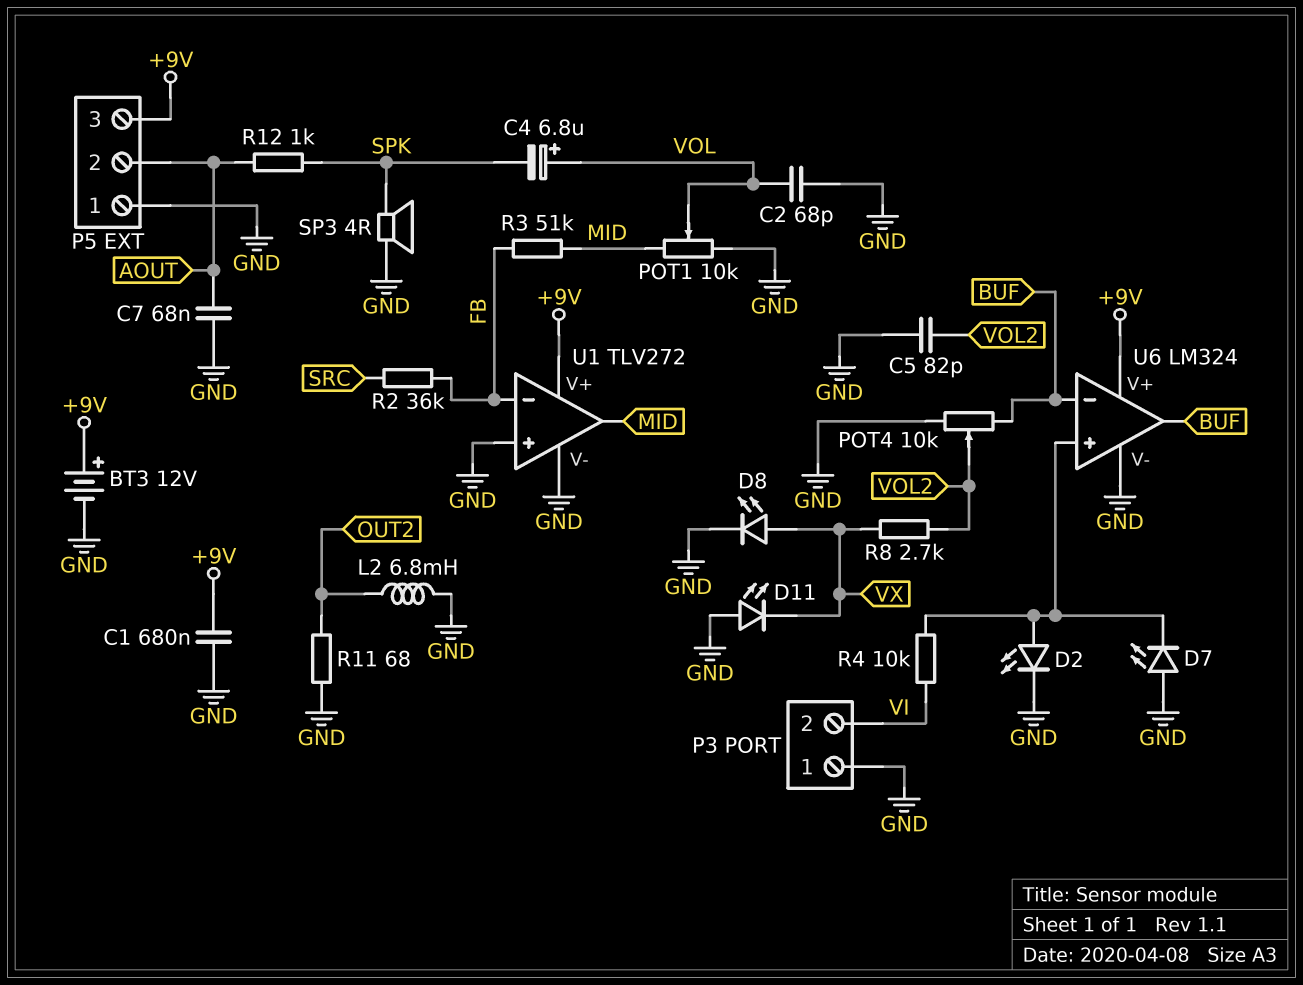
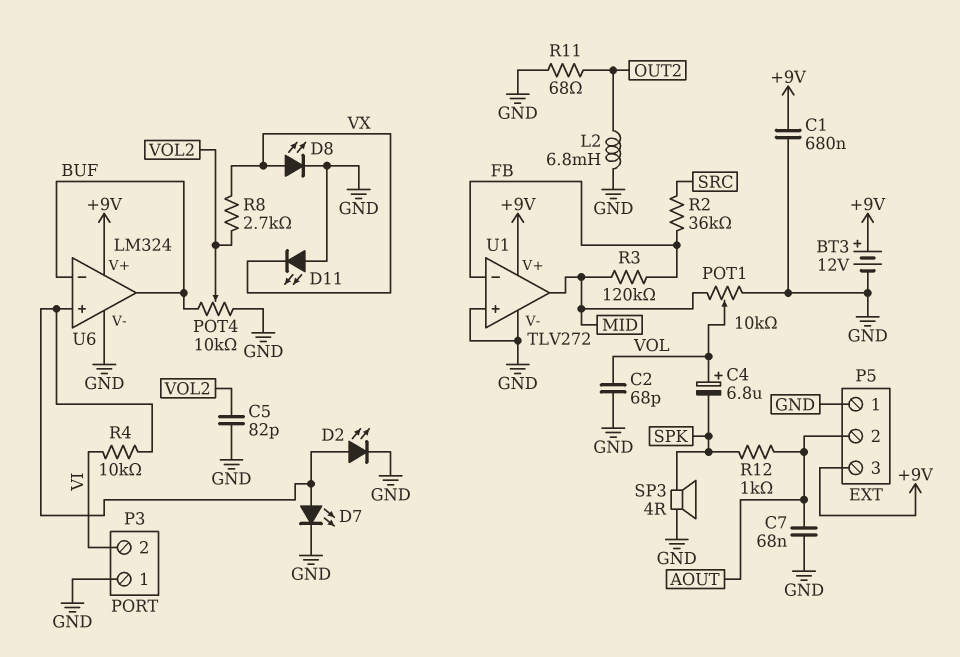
D7: LED (A GND, K U6/in+) -> LED (A U6/in+, K GND)
R3: 51k (FB, MID) -> 120k (FB, MID)

